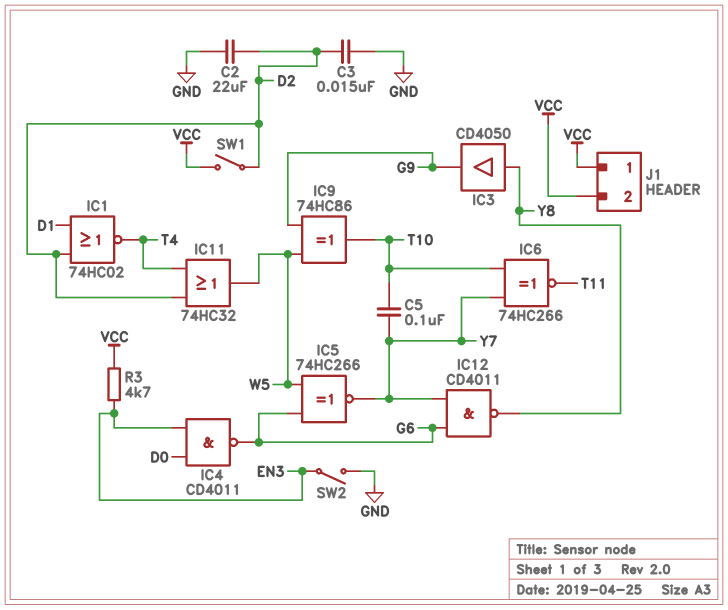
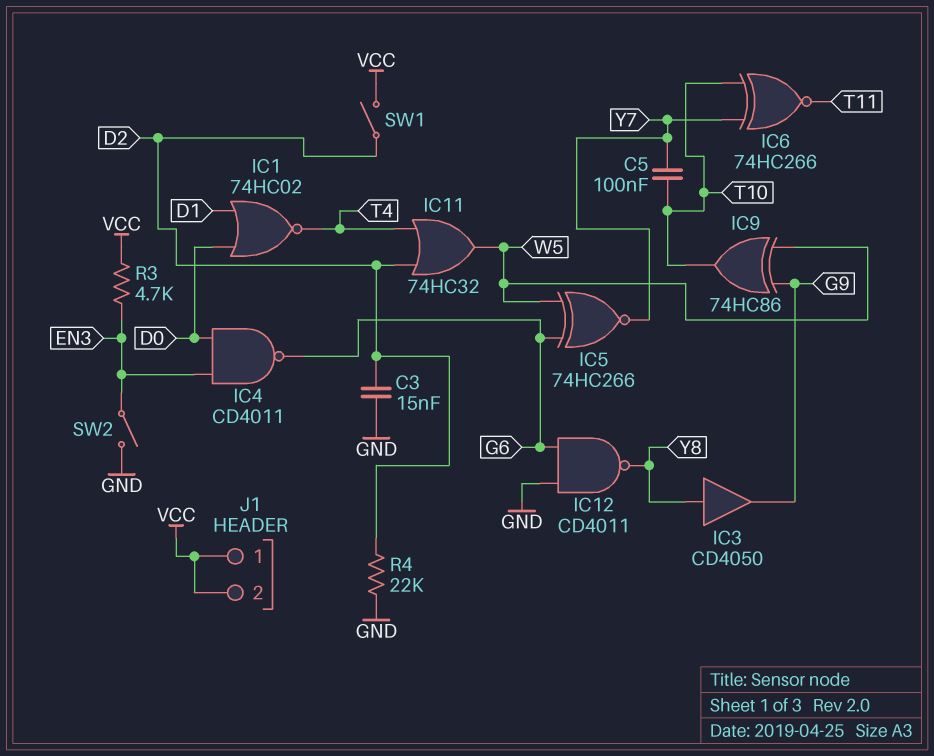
C2: 22uF (D2, GND) -> none
IC1: NOR 74HC02 (in D1, in D2, out T4) -> NOR 74HC02 (in D0, in D1, out T4)
IC12: NAND CD4011 (in G6, in Y7, out Y8) -> NAND CD4011 (in G6, in GND, out Y8)
R4: none -> 22k (D2, GND)

